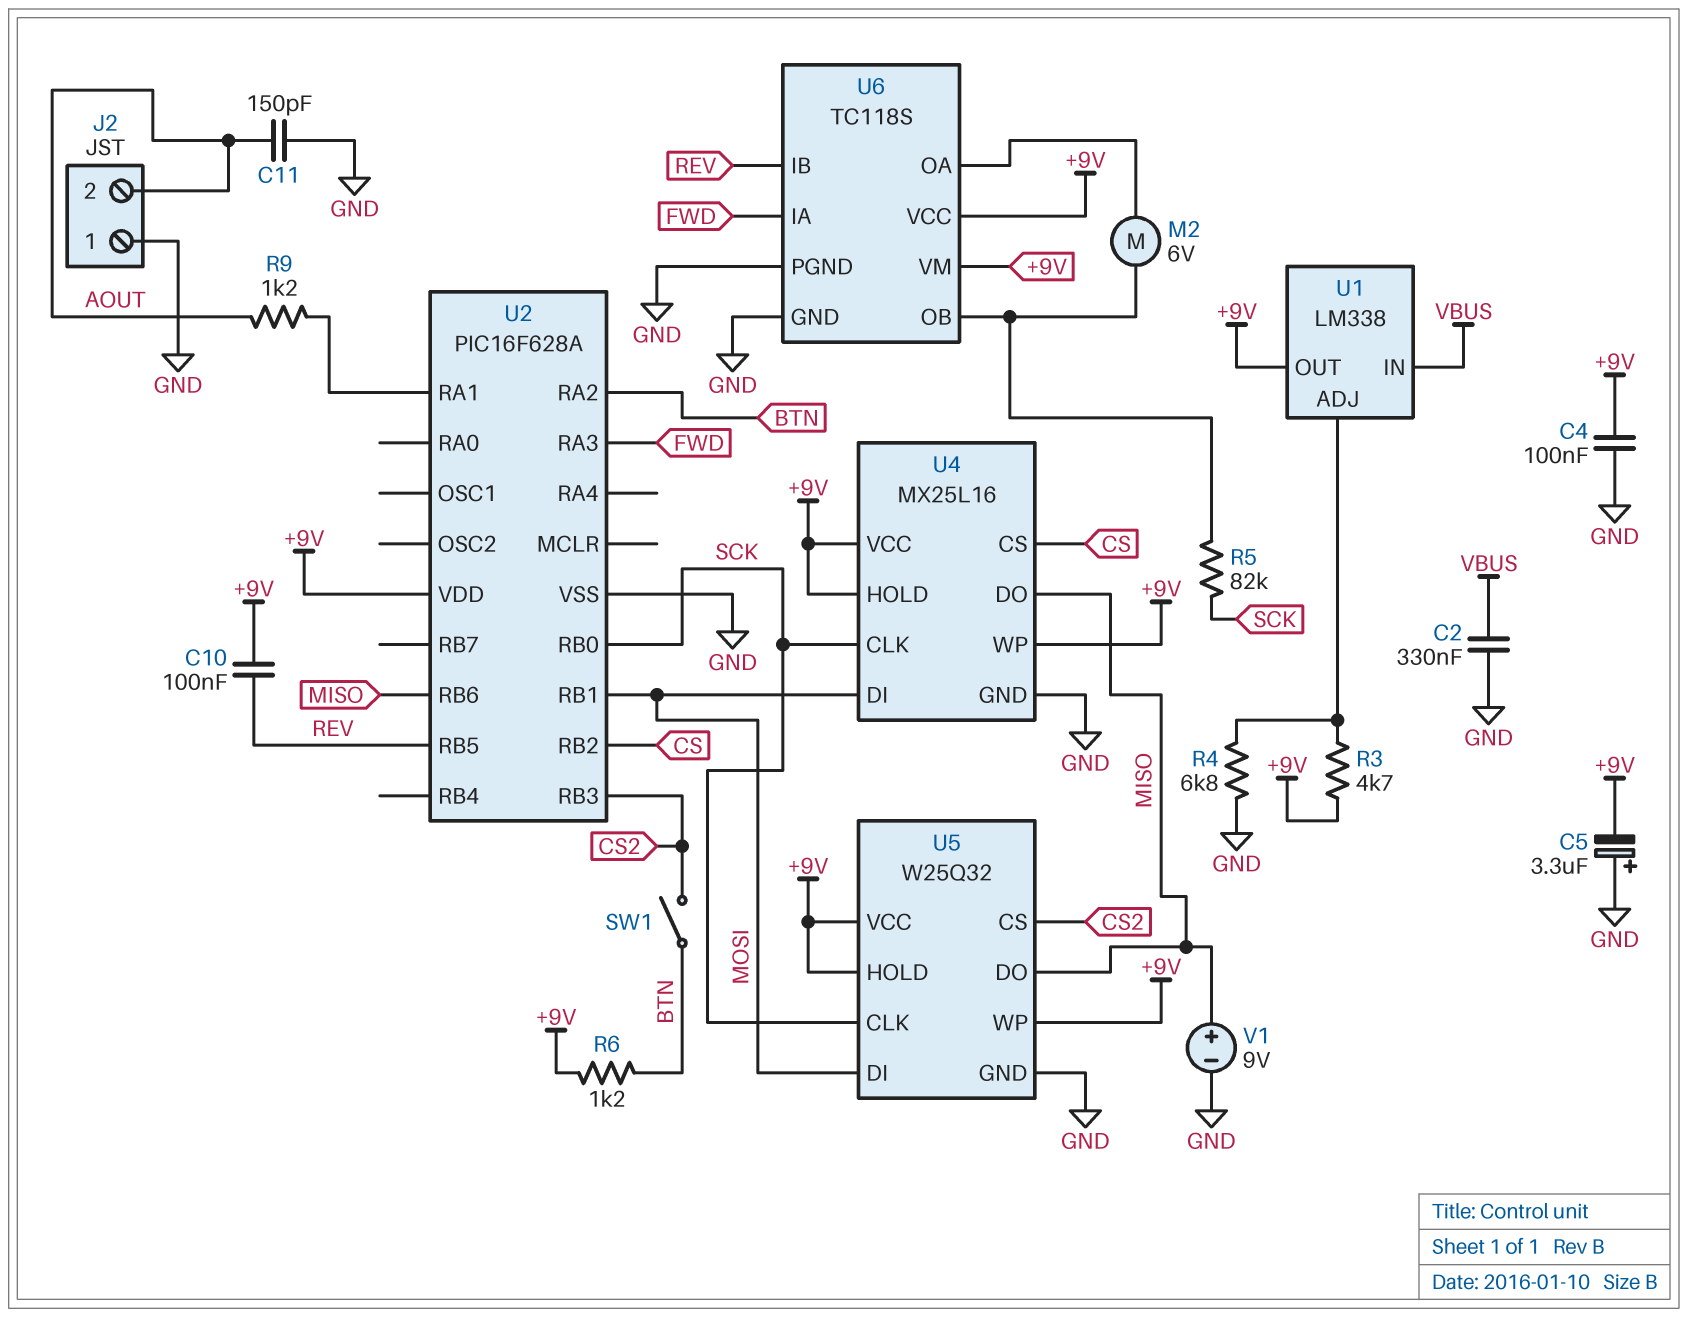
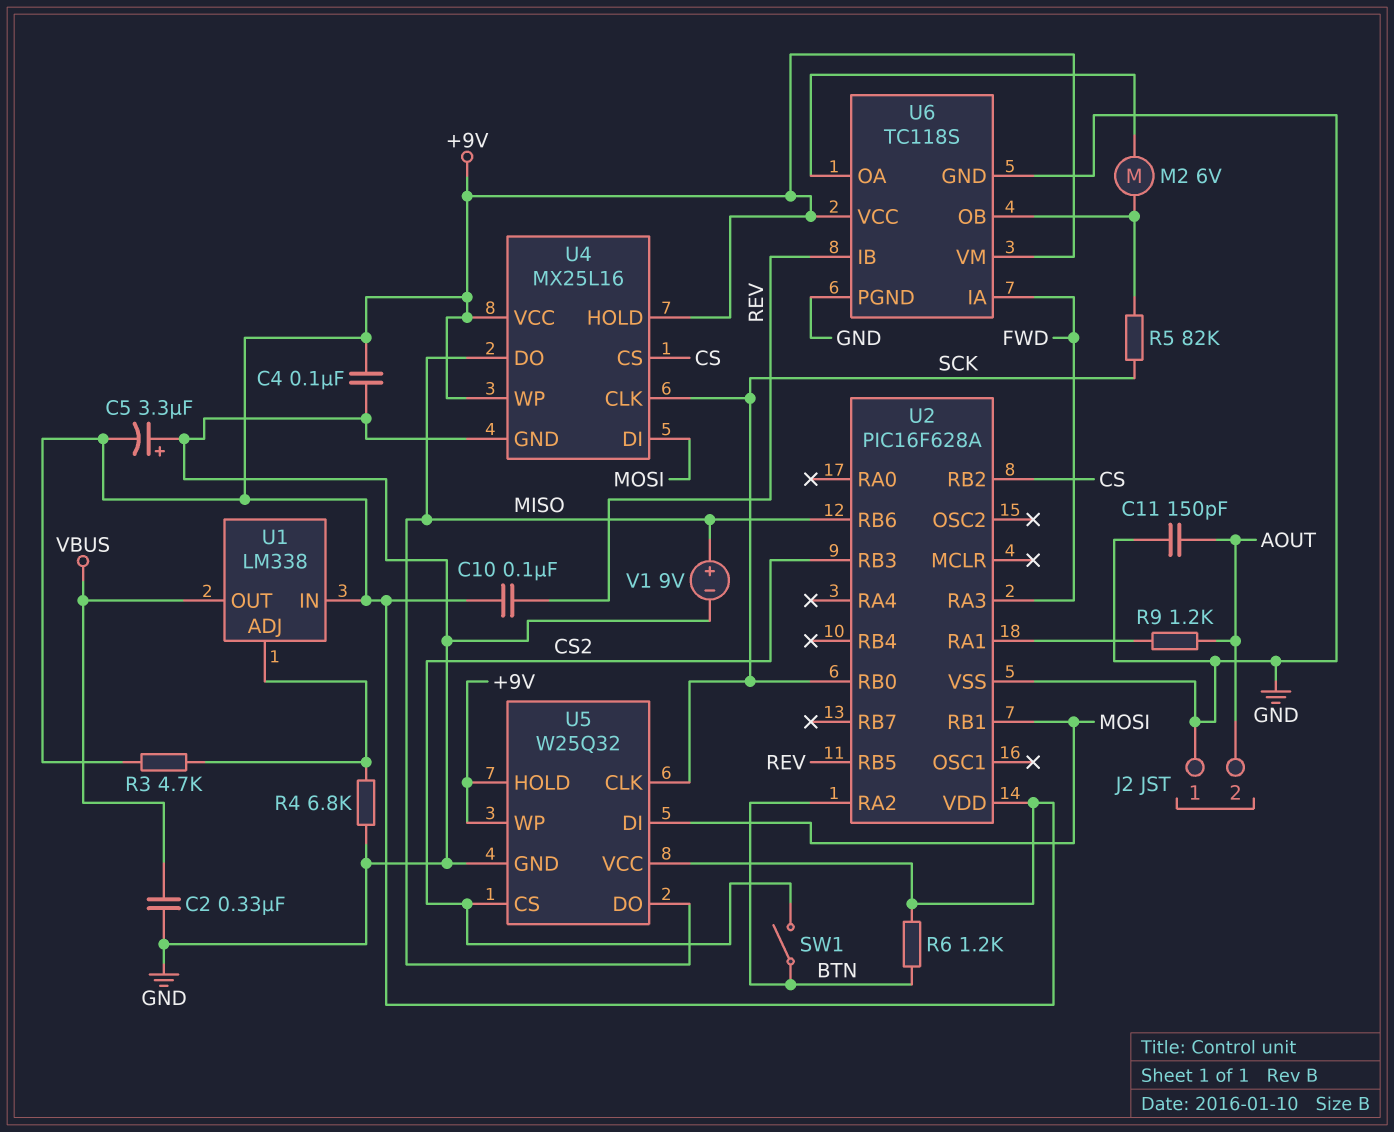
U1 pin IN: VBUS -> +9V
U1 pin OUT: +9V -> VBUS

